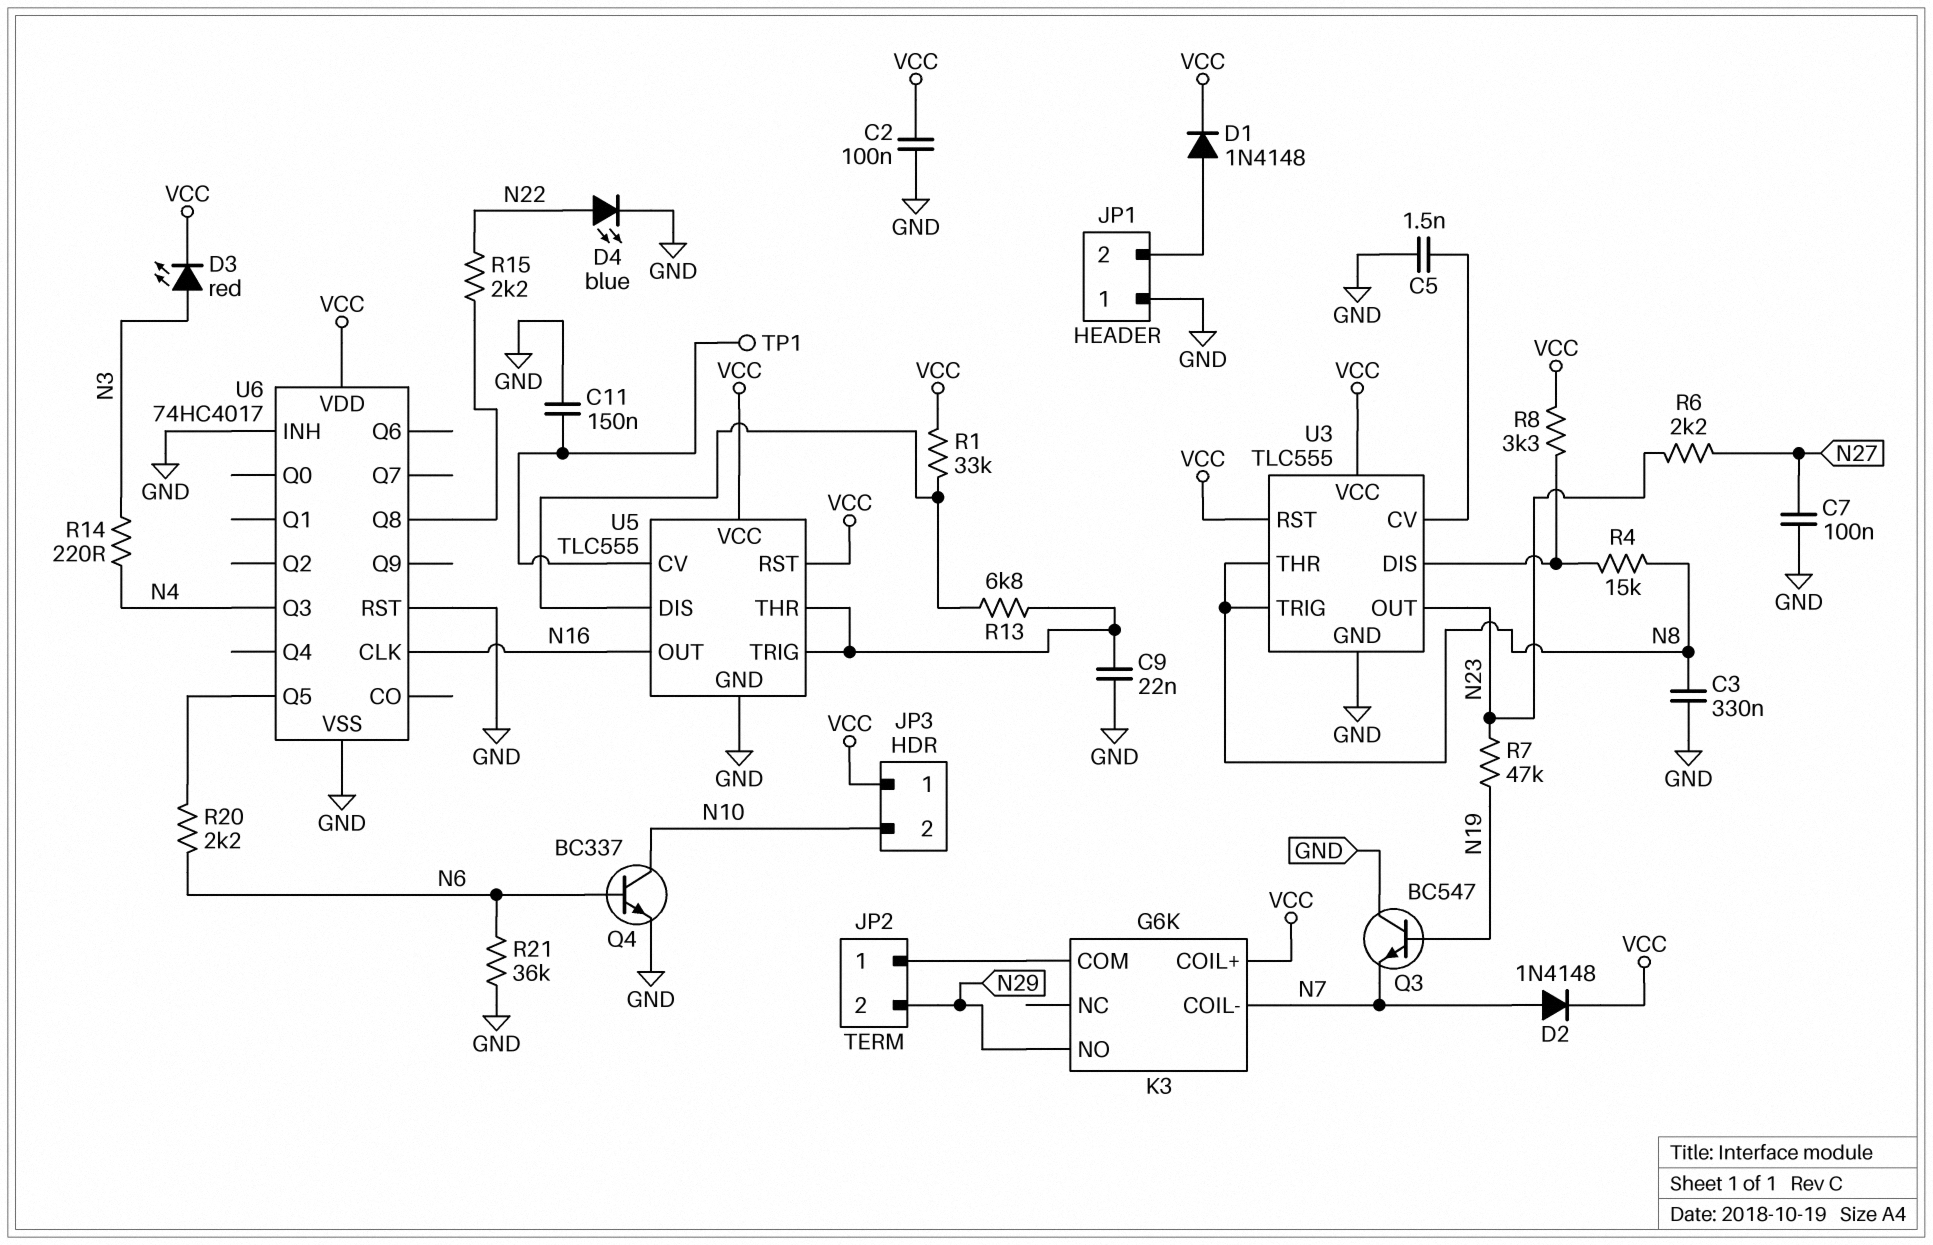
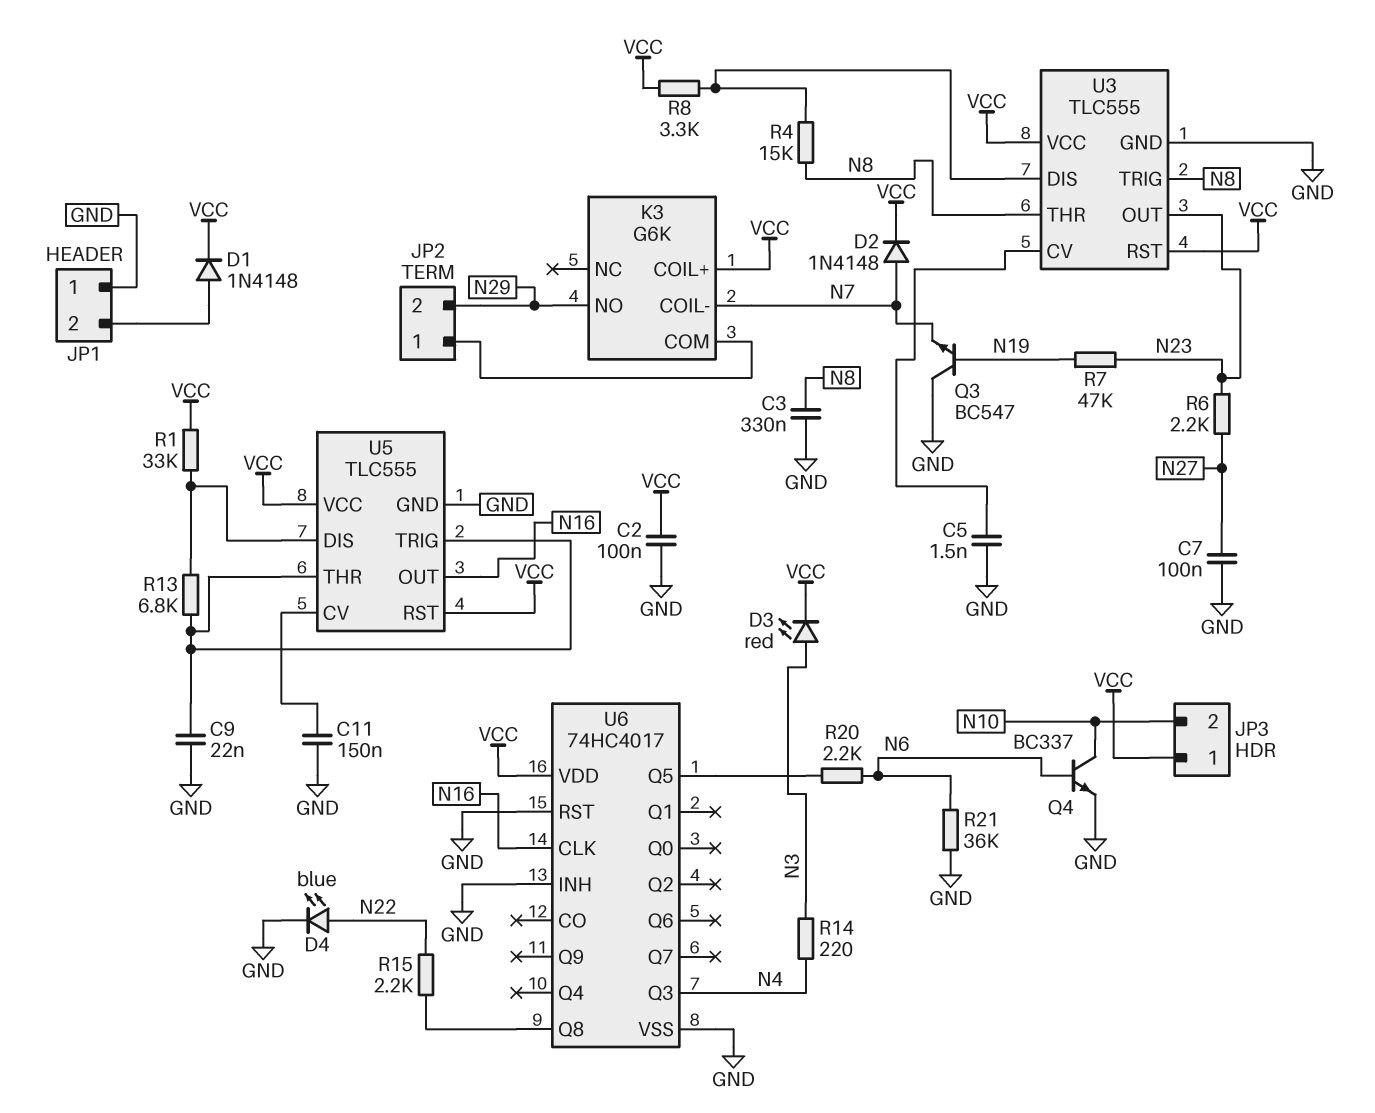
TP1: test point (U5/CV) -> none

